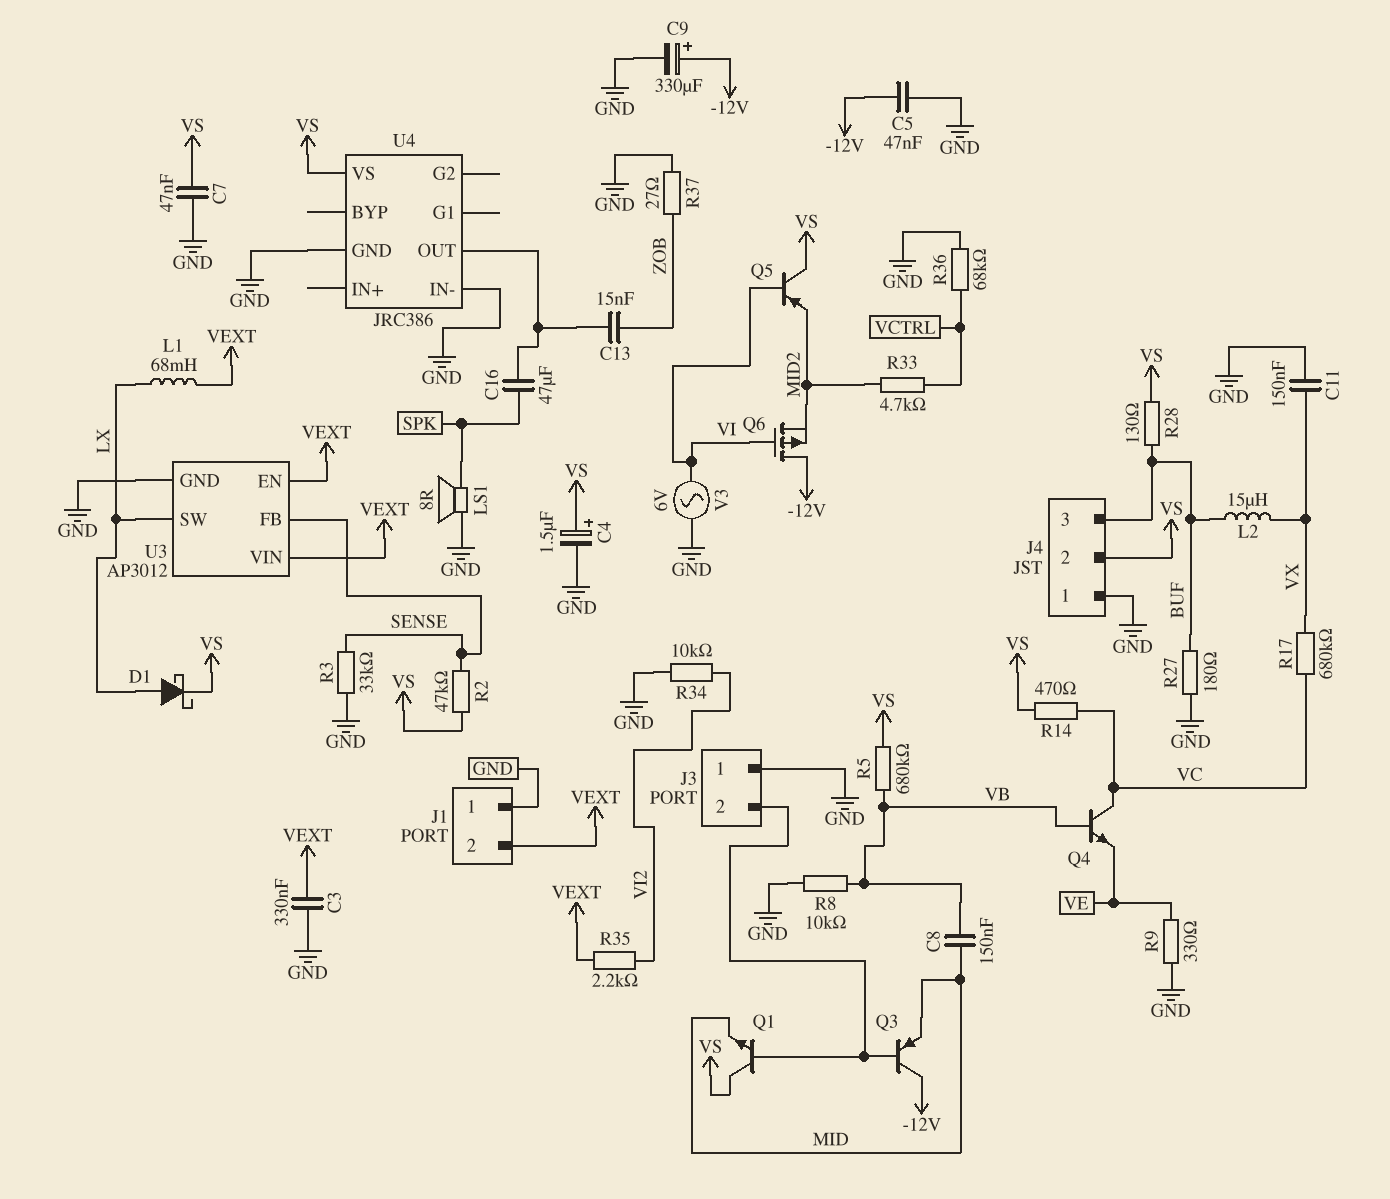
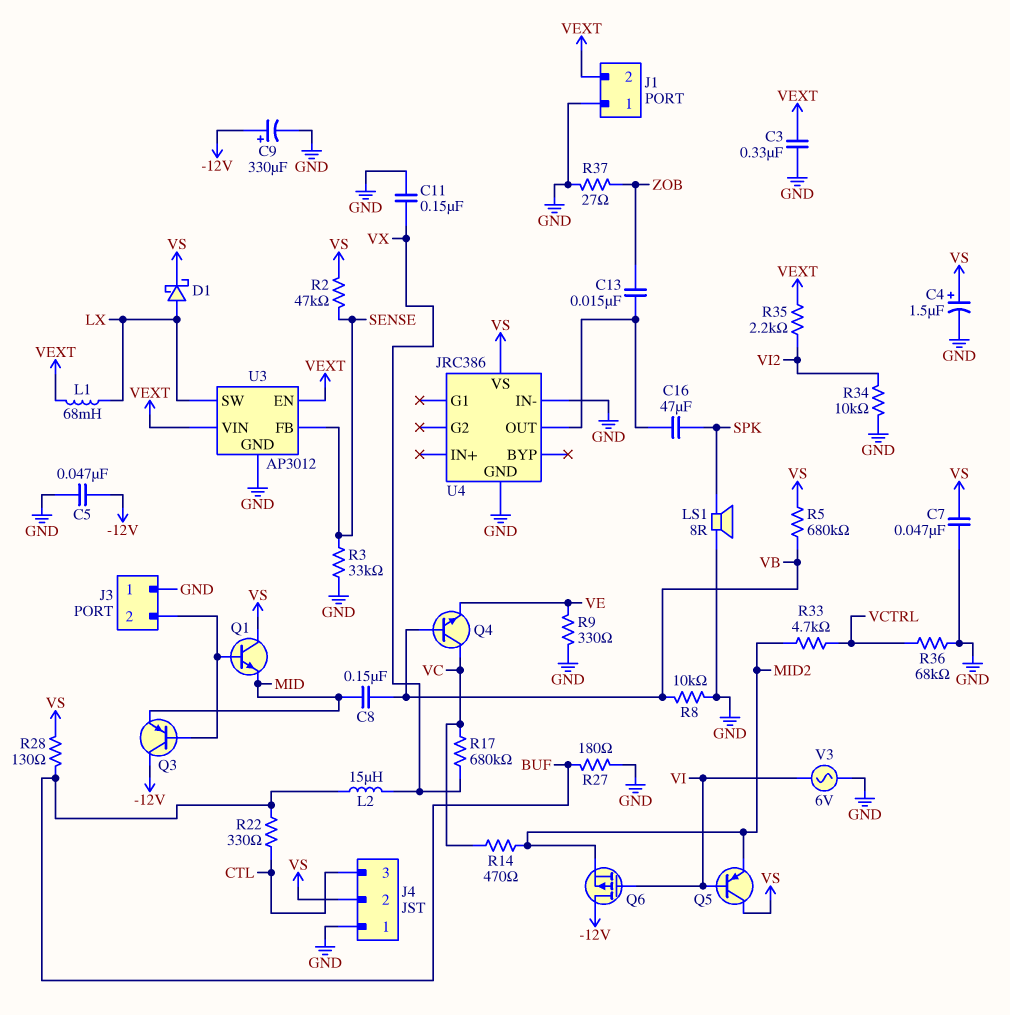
J4 pin 3: BUF -> CTL
R14: 470 (VC, VS) -> 470 (MID2, VC)
R22: none -> 330 (BUF, CTL)

